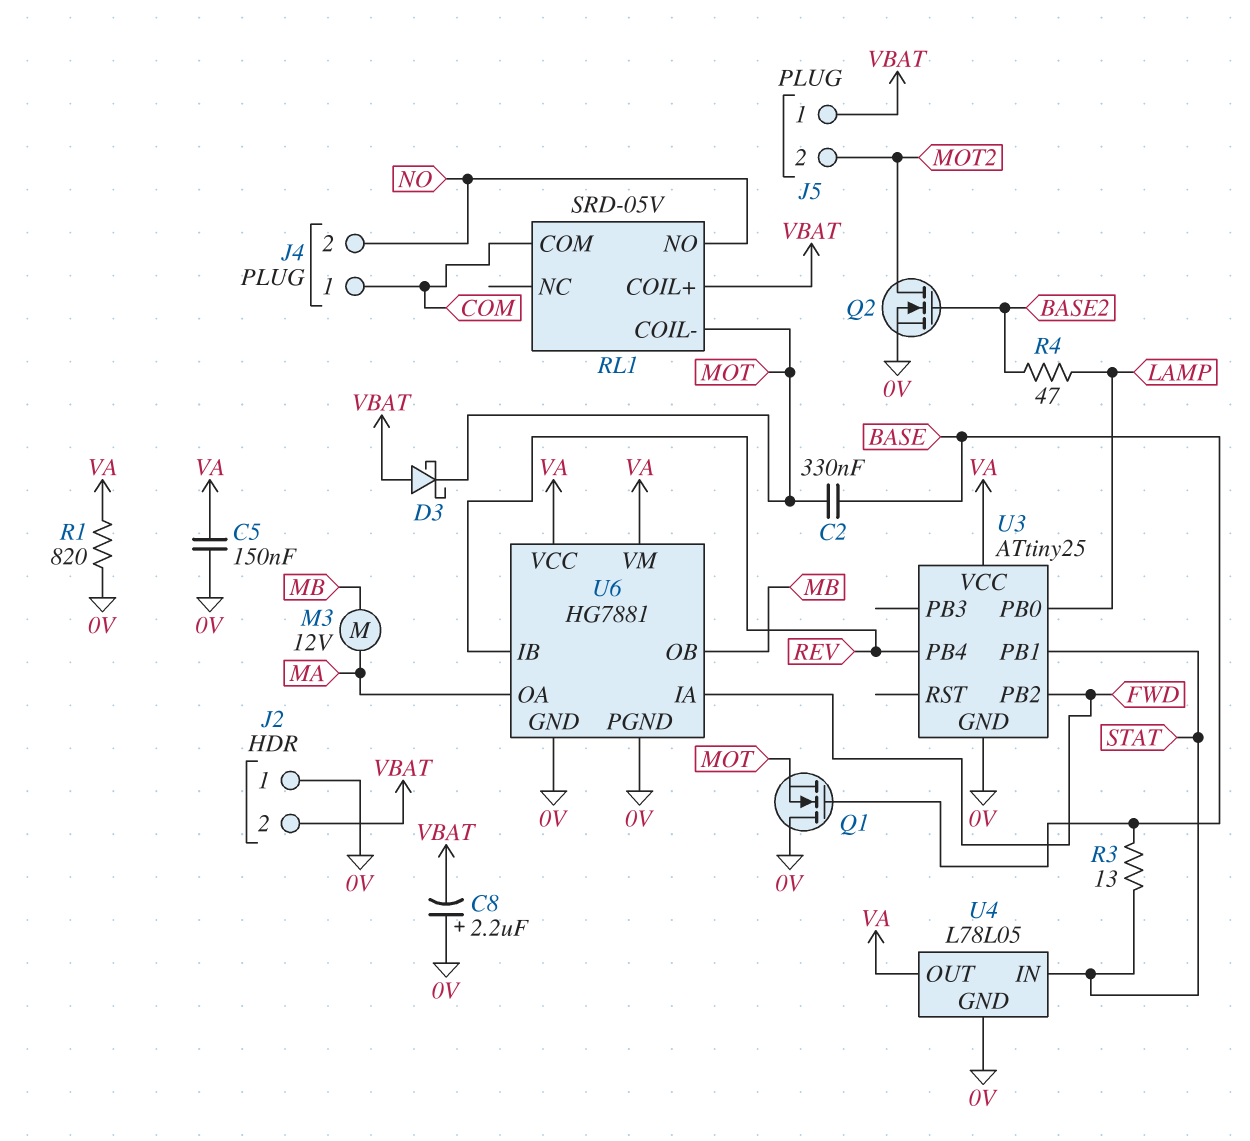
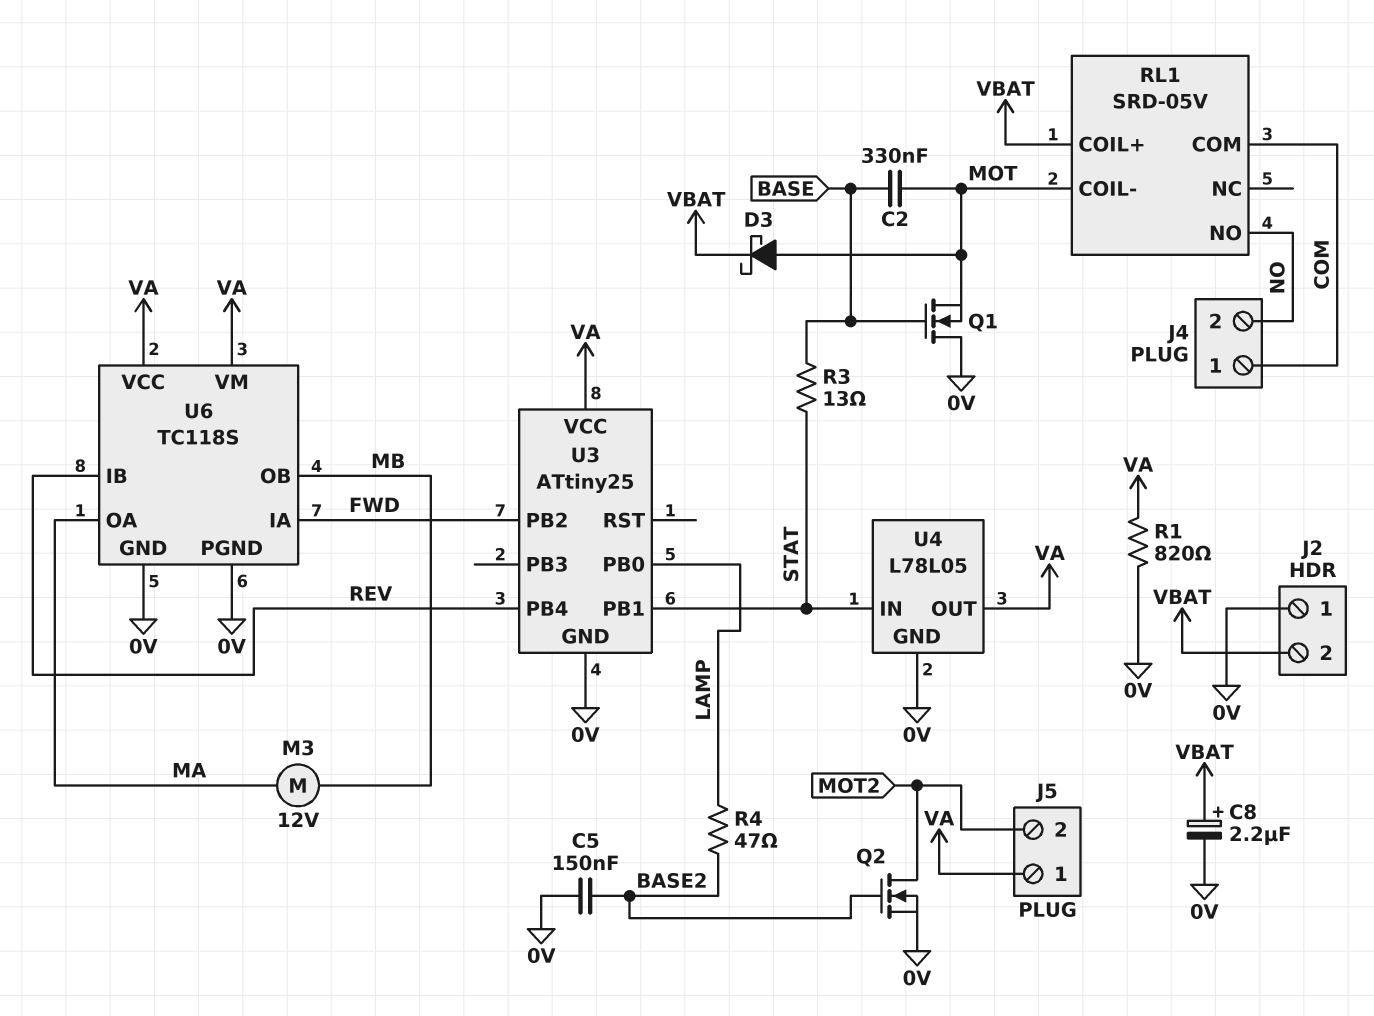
C5: 150nF (0V, VA) -> 150nF (0V, BASE2)
C8: 2.2uF (plus 0V, minus VBAT) -> 2.2uF (plus VBAT, minus 0V)
D3: schottky (A VBAT, K MOT) -> schottky (A MOT, K VBAT)
J5 pin 1: VBAT -> VA
U6: HG7881 -> TC118S

